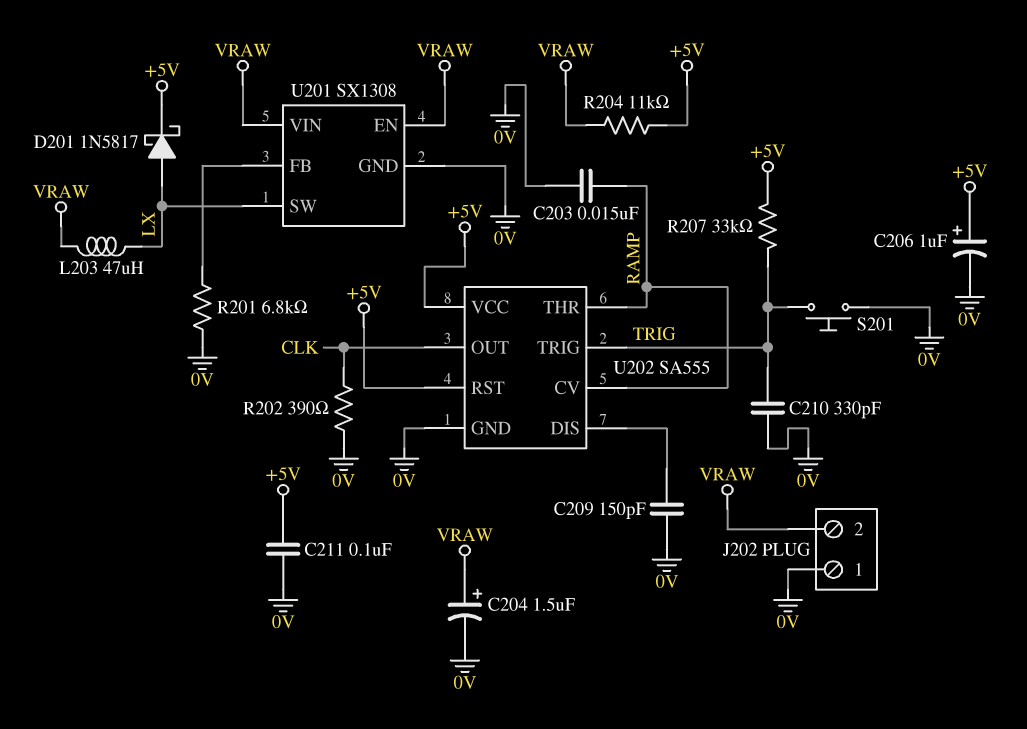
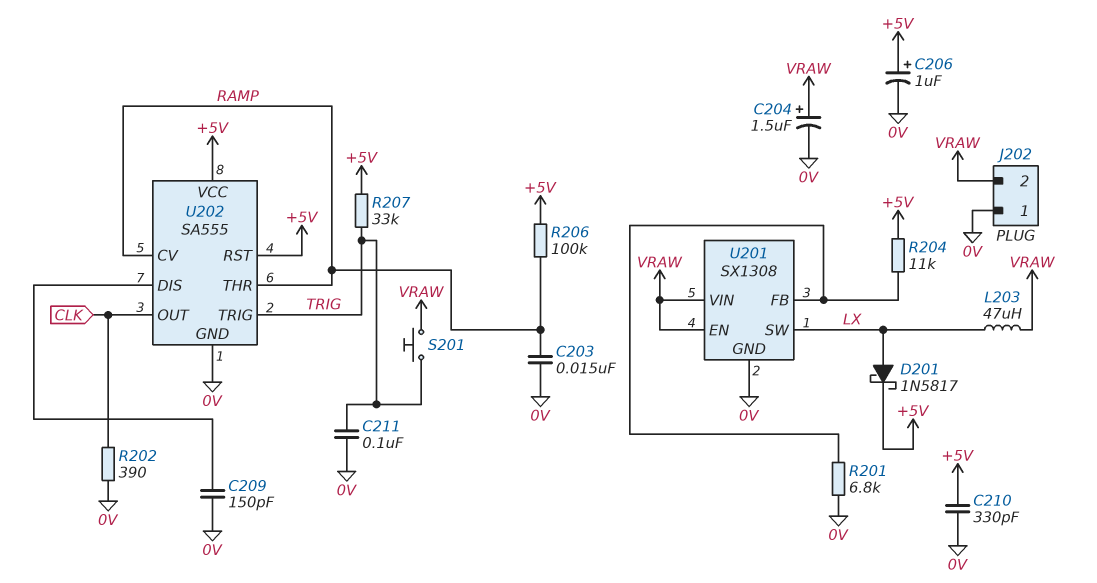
C210: 330pF (0V, TRIG) -> 330pF (+5V, 0V)
C211: 100nF (+5V, 0V) -> 100nF (0V, TRIG)
R204: 11k (+5V, VRAW) -> 11k (+5V, U201/FB)
R206: none -> 100k (+5V, RAMP)
S201: button (0V, TRIG) -> button (TRIG, VRAW)

